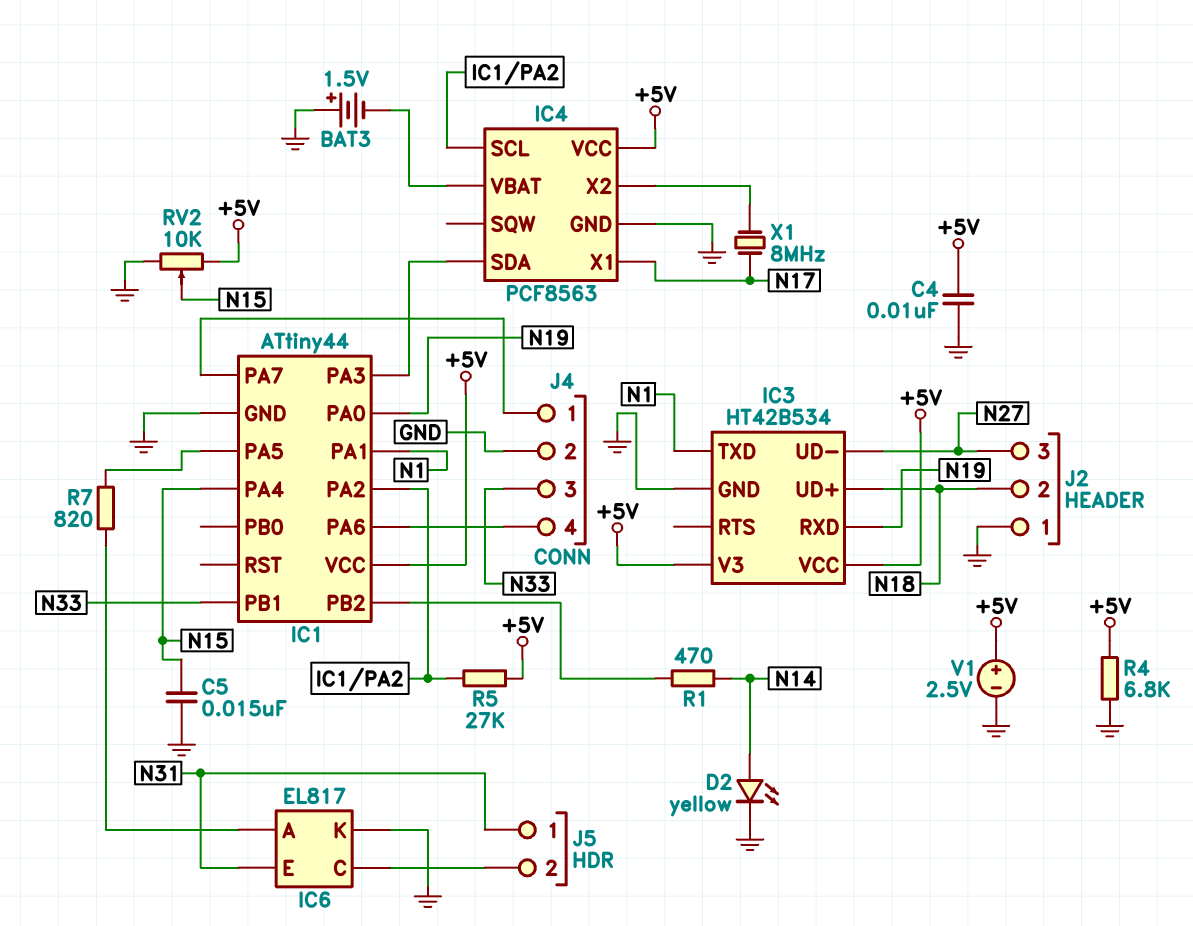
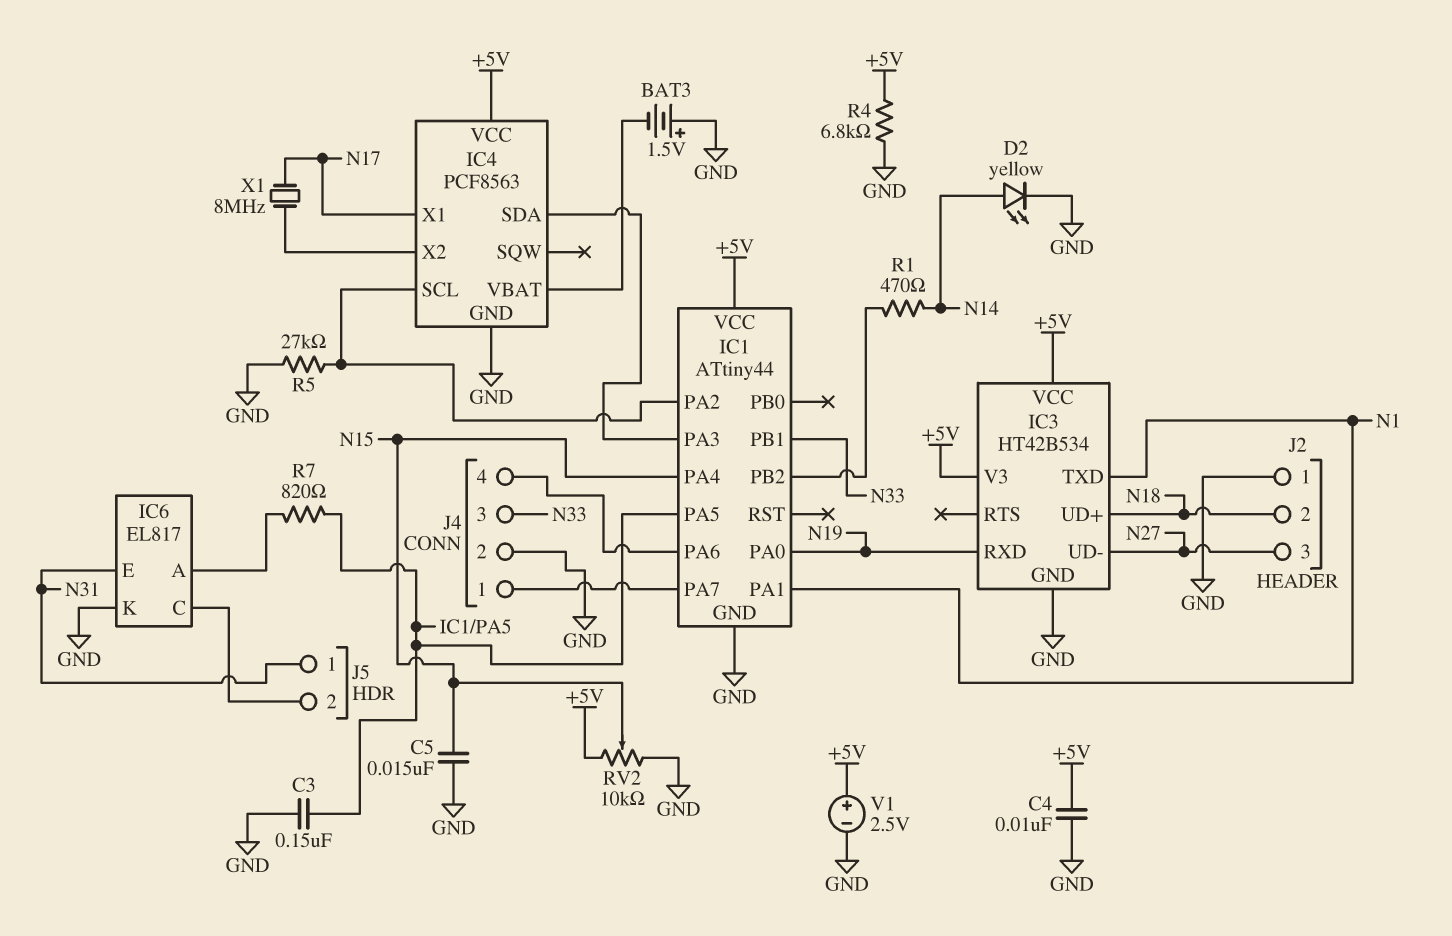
C3: none -> 150nF (GND, IC1/PA5)
R5: 27k (+5V, IC1/PA2) -> 27k (GND, IC1/PA2)

